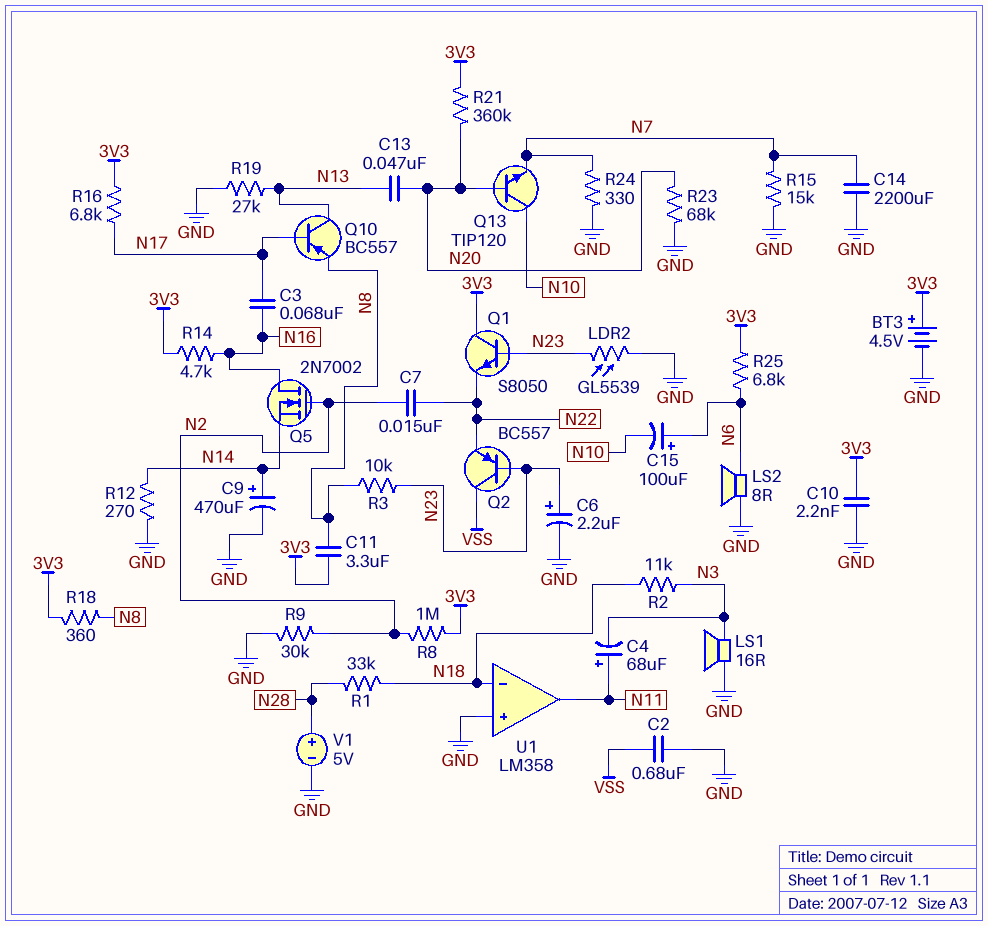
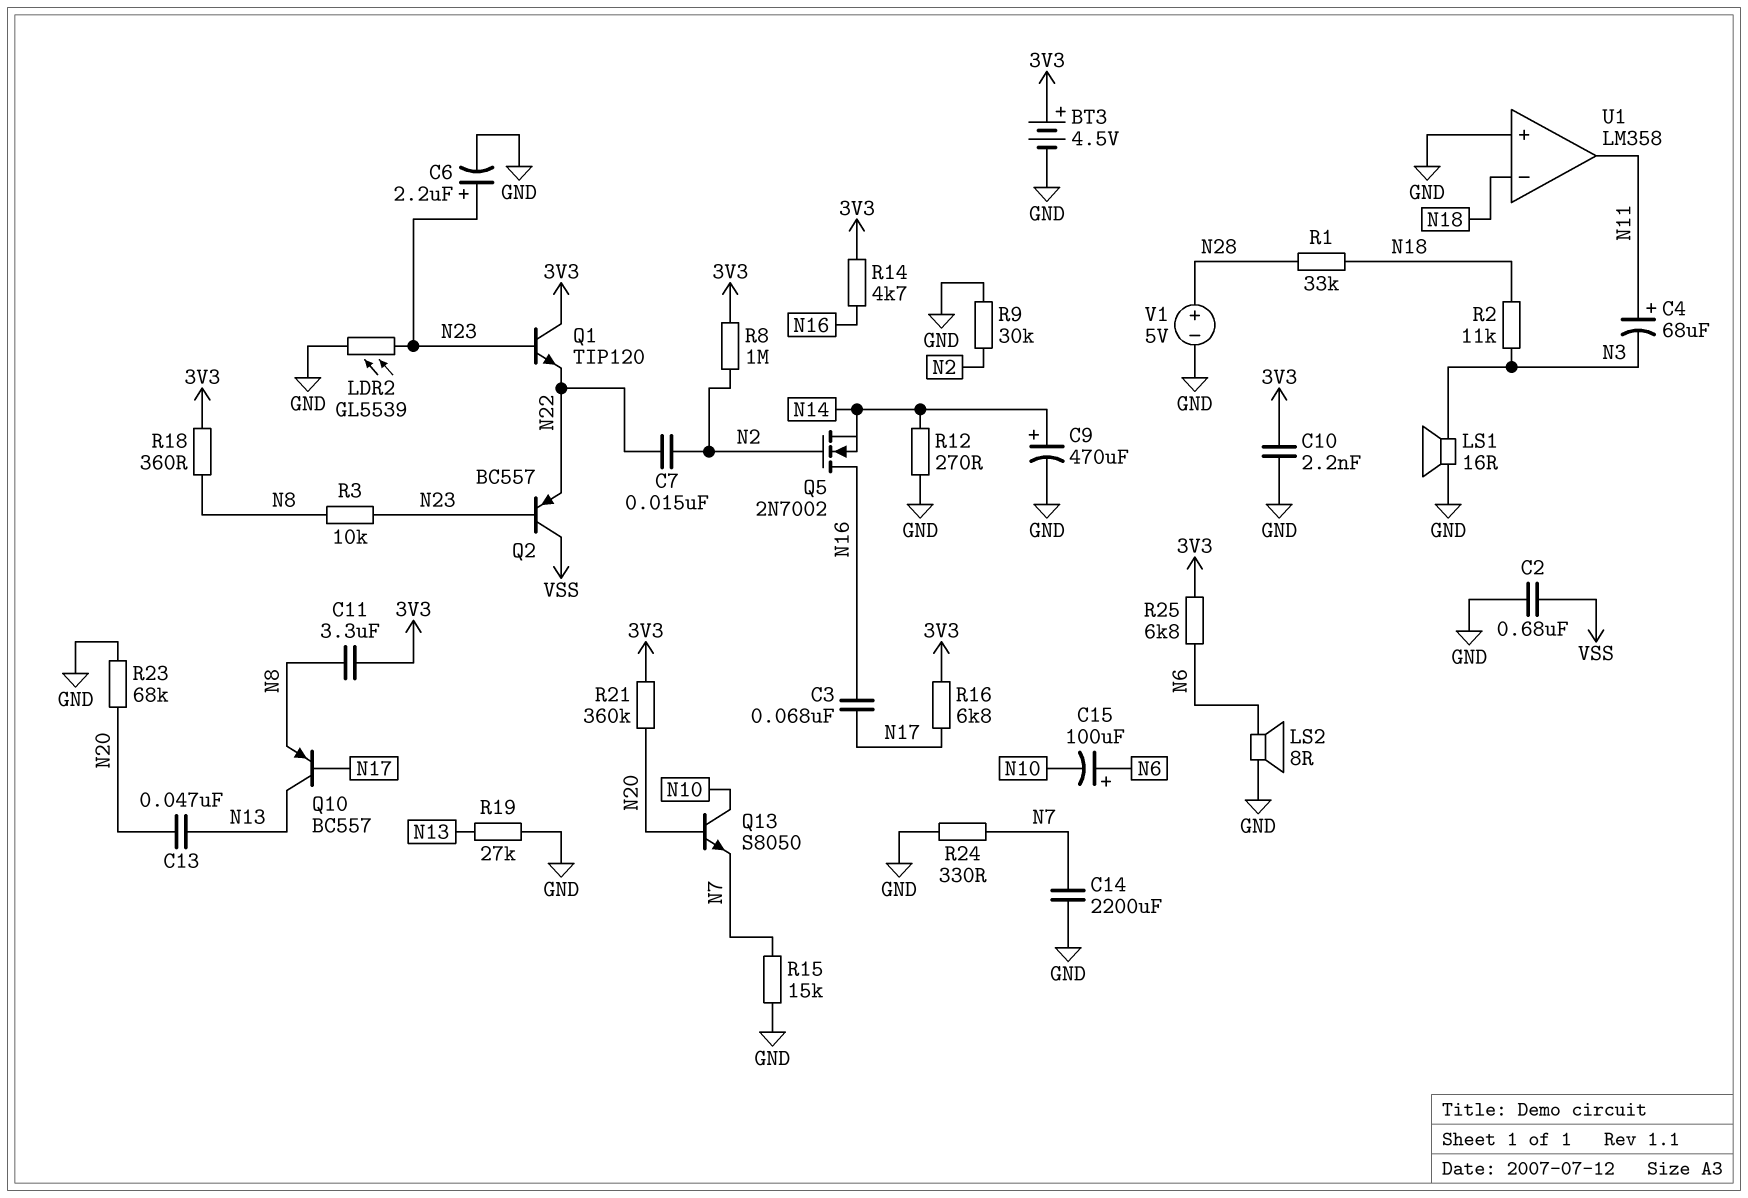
Q1: NPN S8050 (B N23, C 3V3, E N22) -> NPN TIP120 (B N23, C 3V3, E N22)
Q13: NPN TIP120 (B N20, C N10, E N7) -> NPN S8050 (B N20, C N10, E N7)

